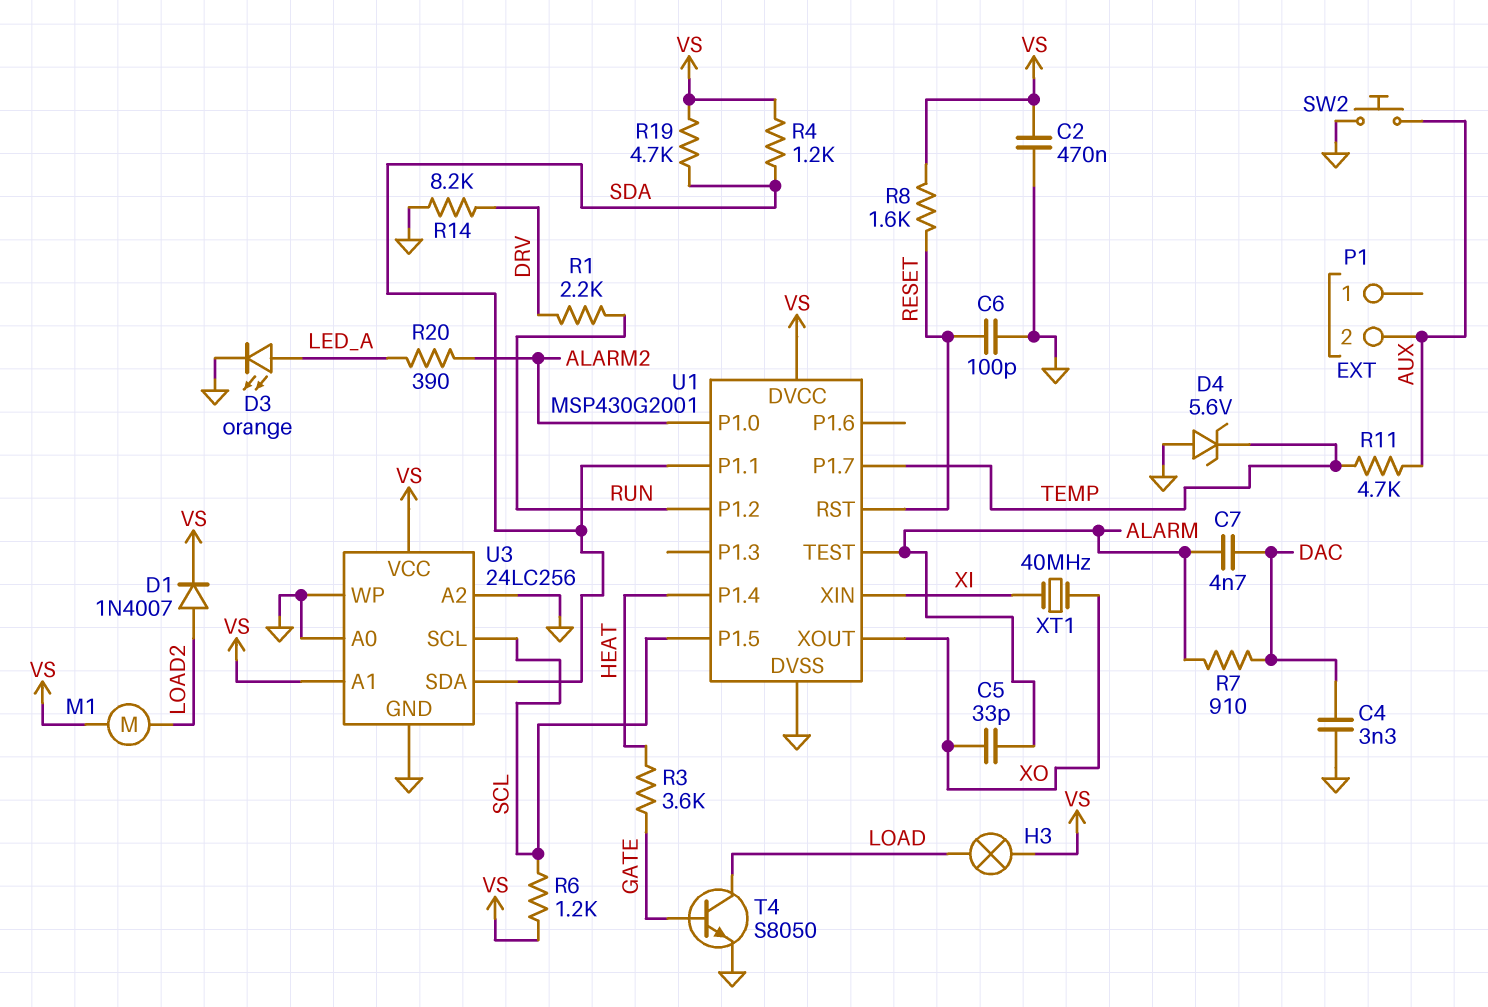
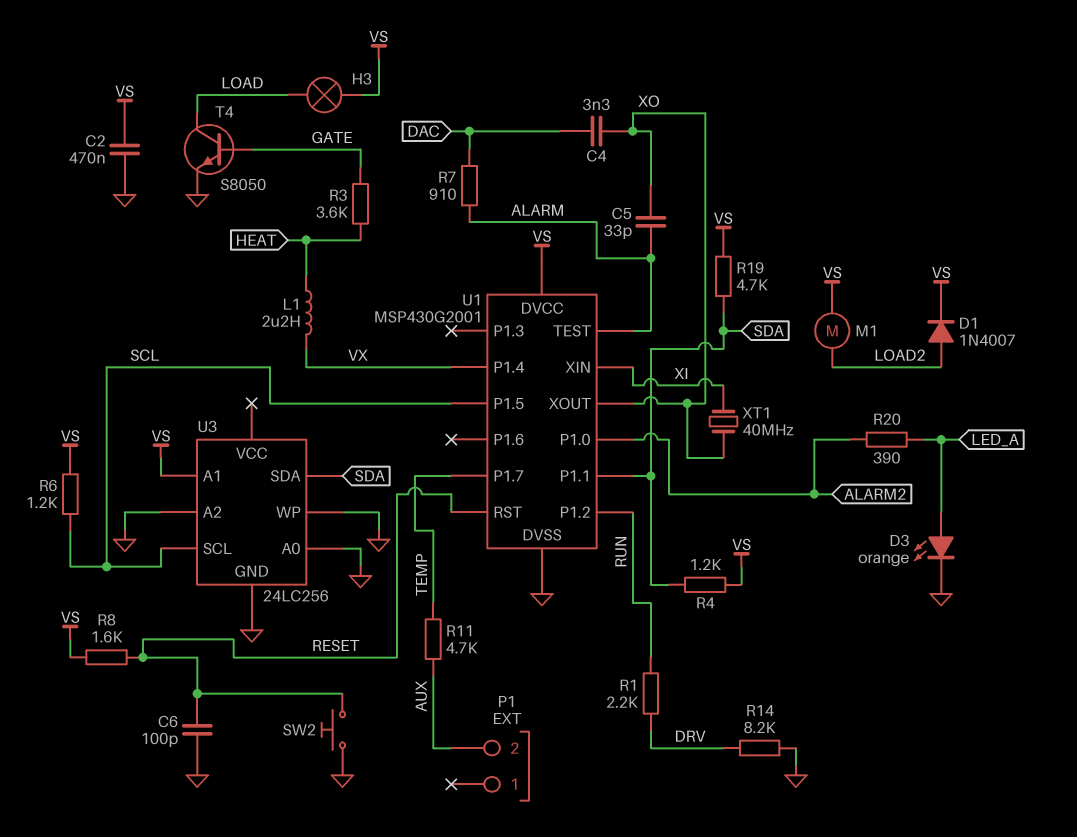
C4: 3.3nF (DAC, GND) -> 3.3nF (DAC, XO)
C7: 4.7nF (ALARM, DAC) -> none
D4: zener 5.6V (A GND, K TEMP) -> none
L1: none -> 2.2uH (HEAT, VX)
SW2: button (AUX, GND) -> button (GND, RESET)
U1 pin P1.4: HEAT -> VX
U3 pin VCC: VS -> none

